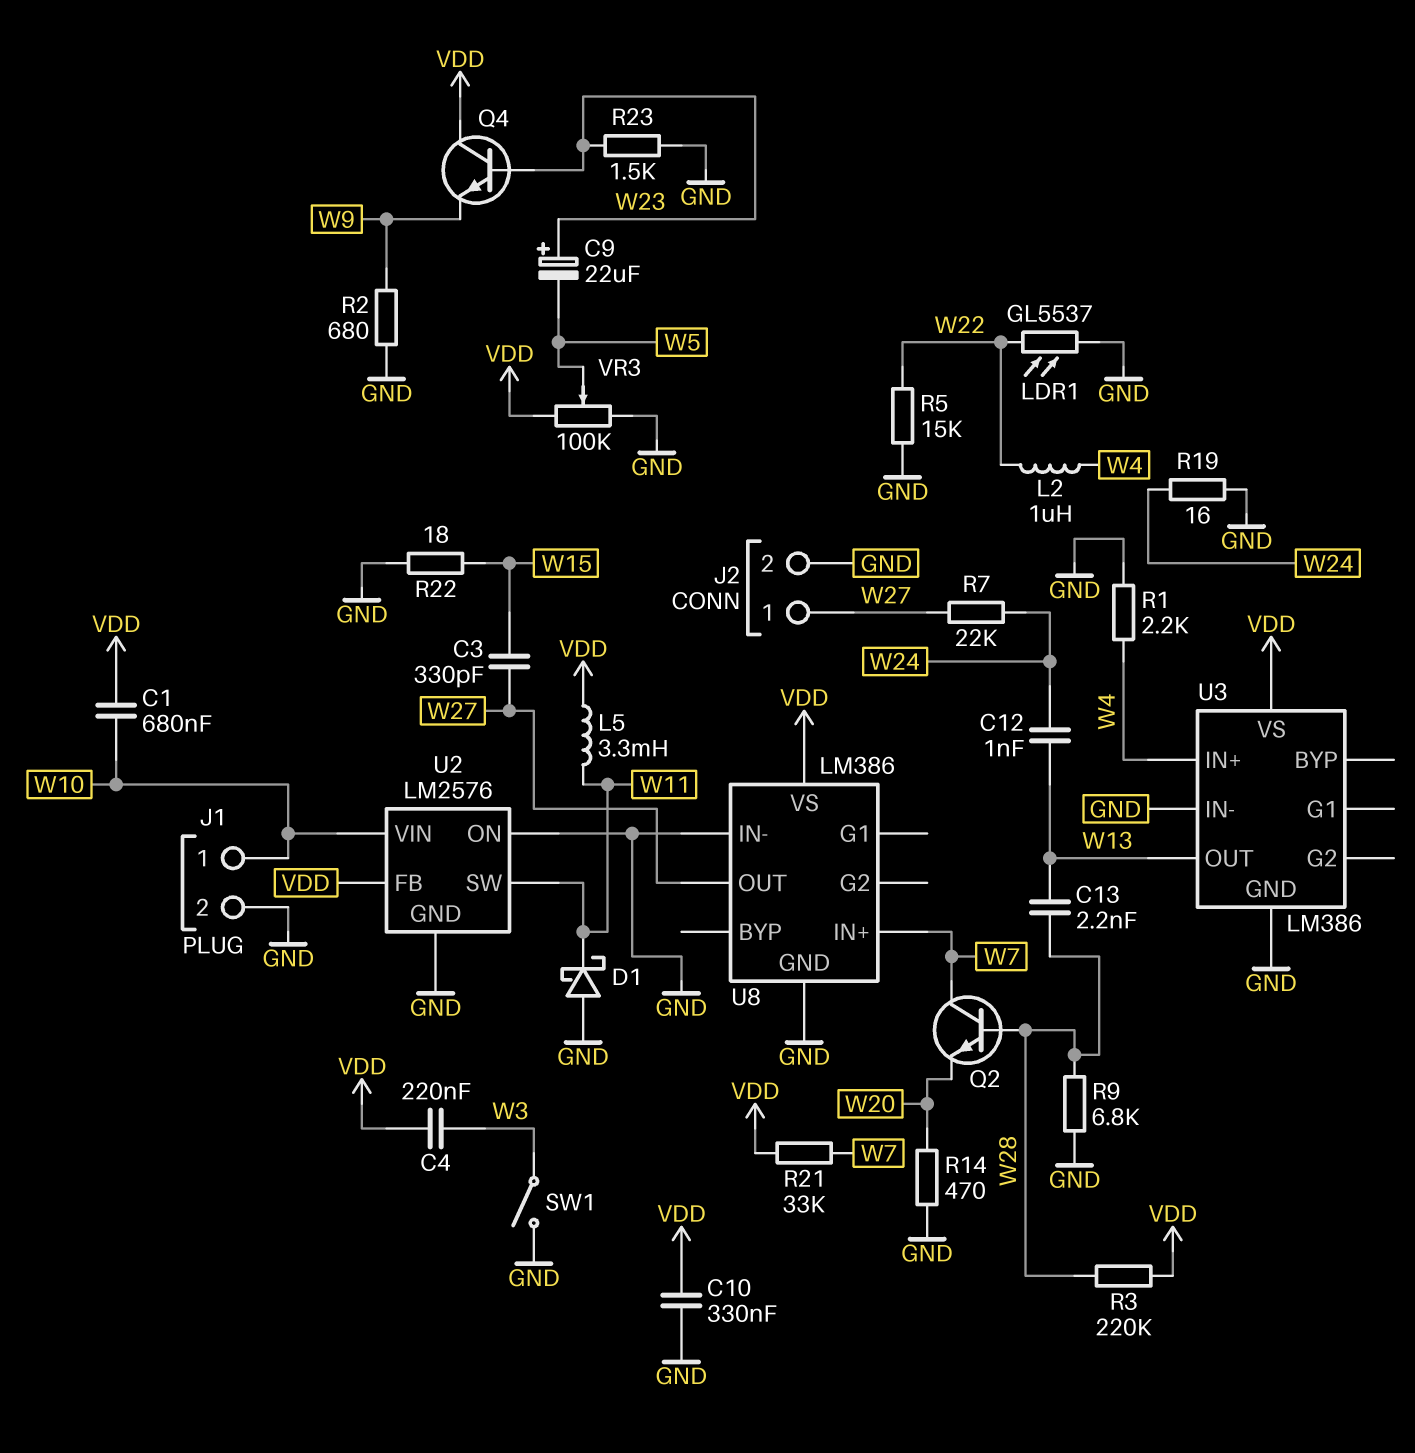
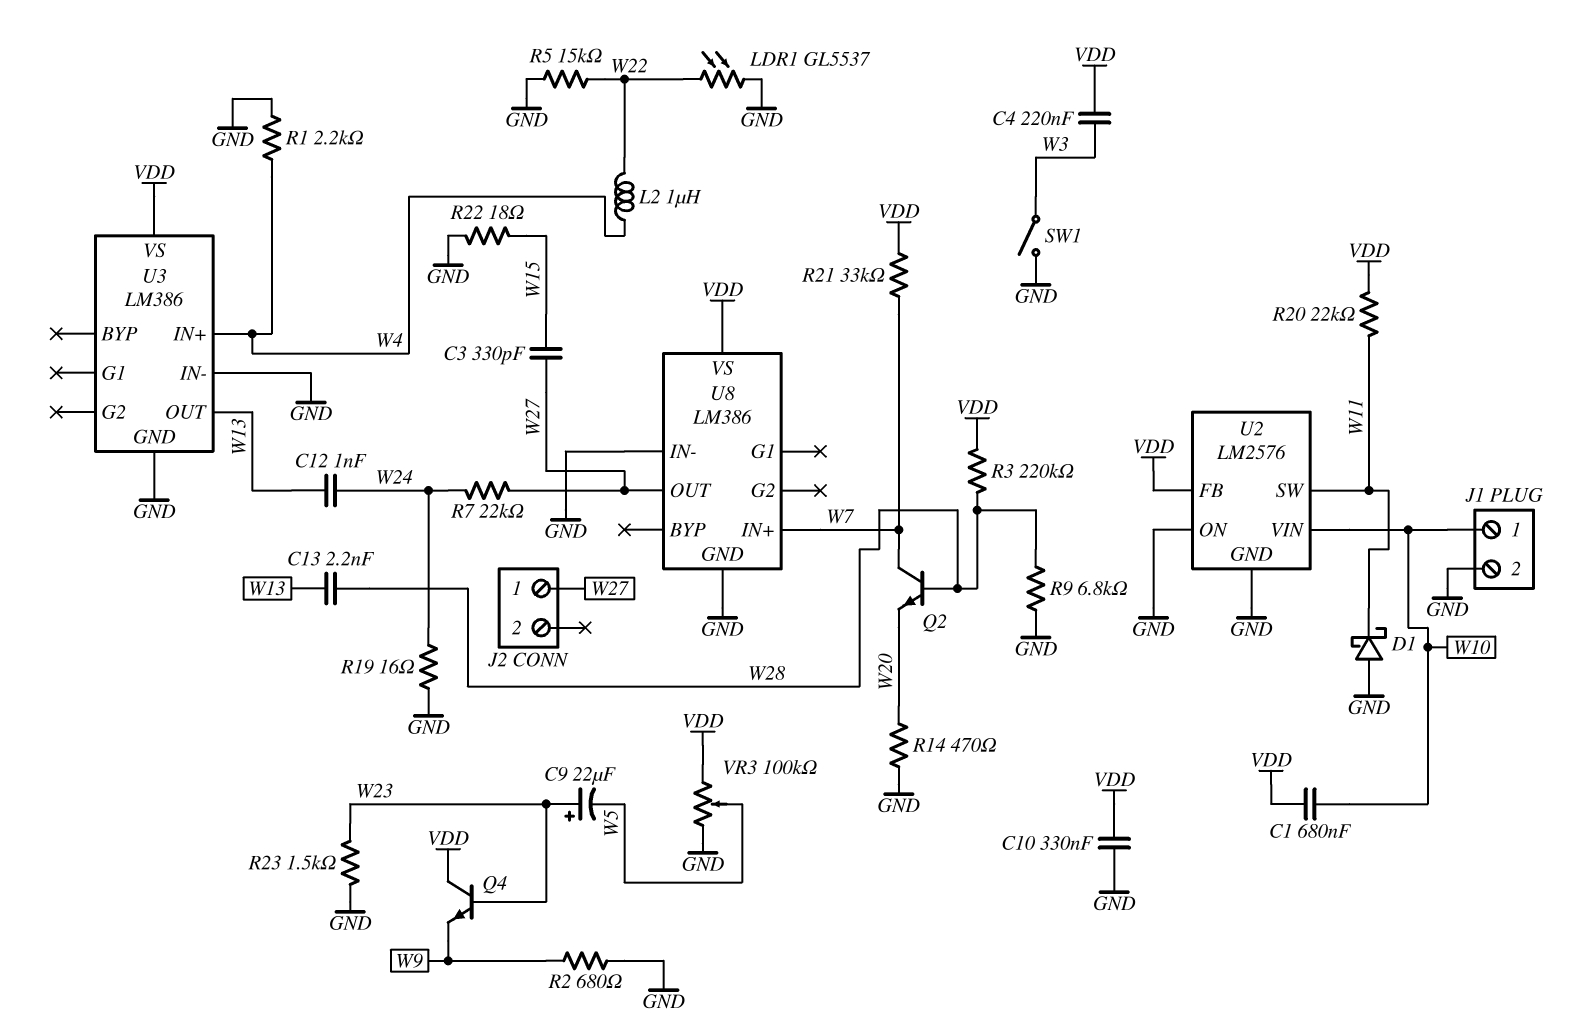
J2 pin 2: GND -> none
L5: 3.3mH (VDD, W11) -> none
R20: none -> 22k (VDD, W11)

